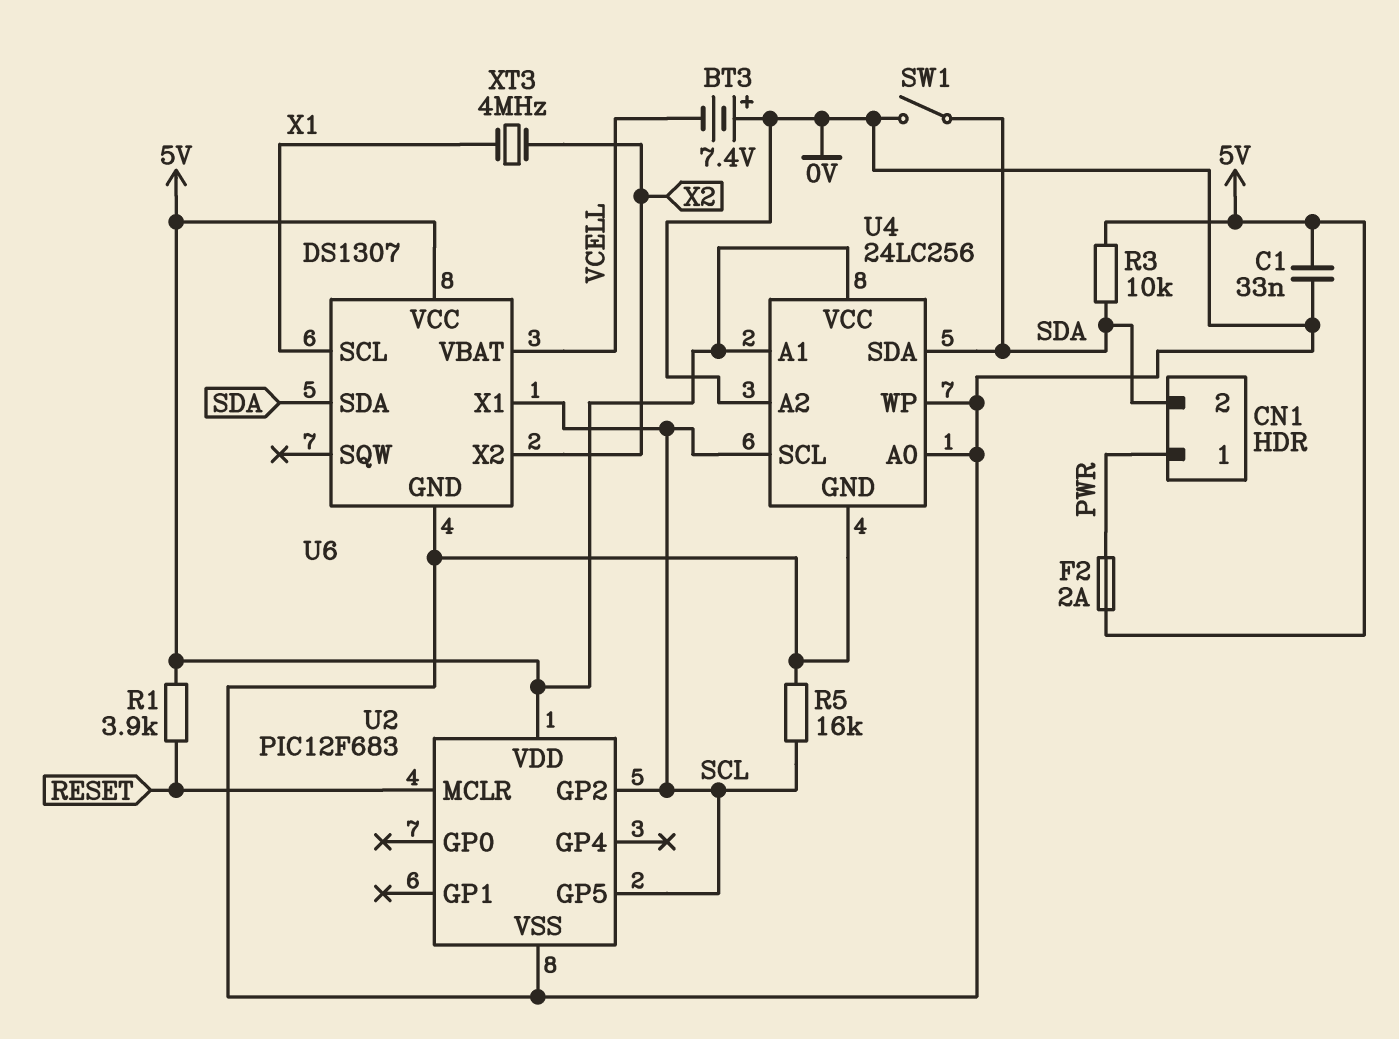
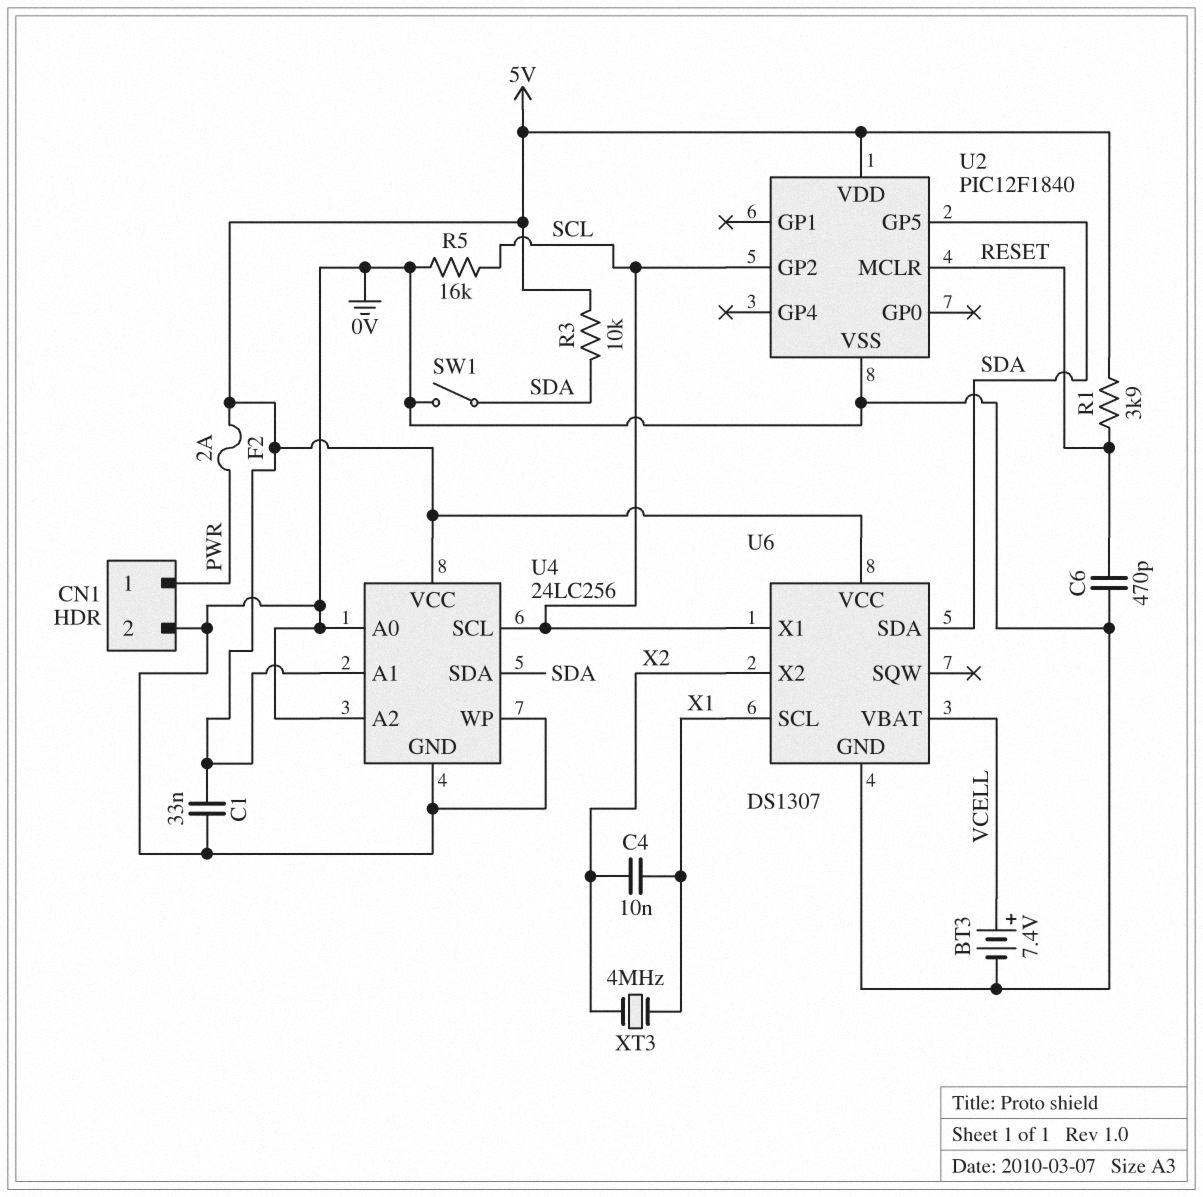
BT3: 7.4V (plus 0V, minus VCELL) -> 7.4V (plus VCELL, minus 0V)
C4: none -> 10nF (X1, X2)
C6: none -> 470pF (0V, RESET)
CN1 pin 2: SDA -> 0V
U2: PIC12F683 -> PIC12F1840
U2 pin GP5: SCL -> SDA

